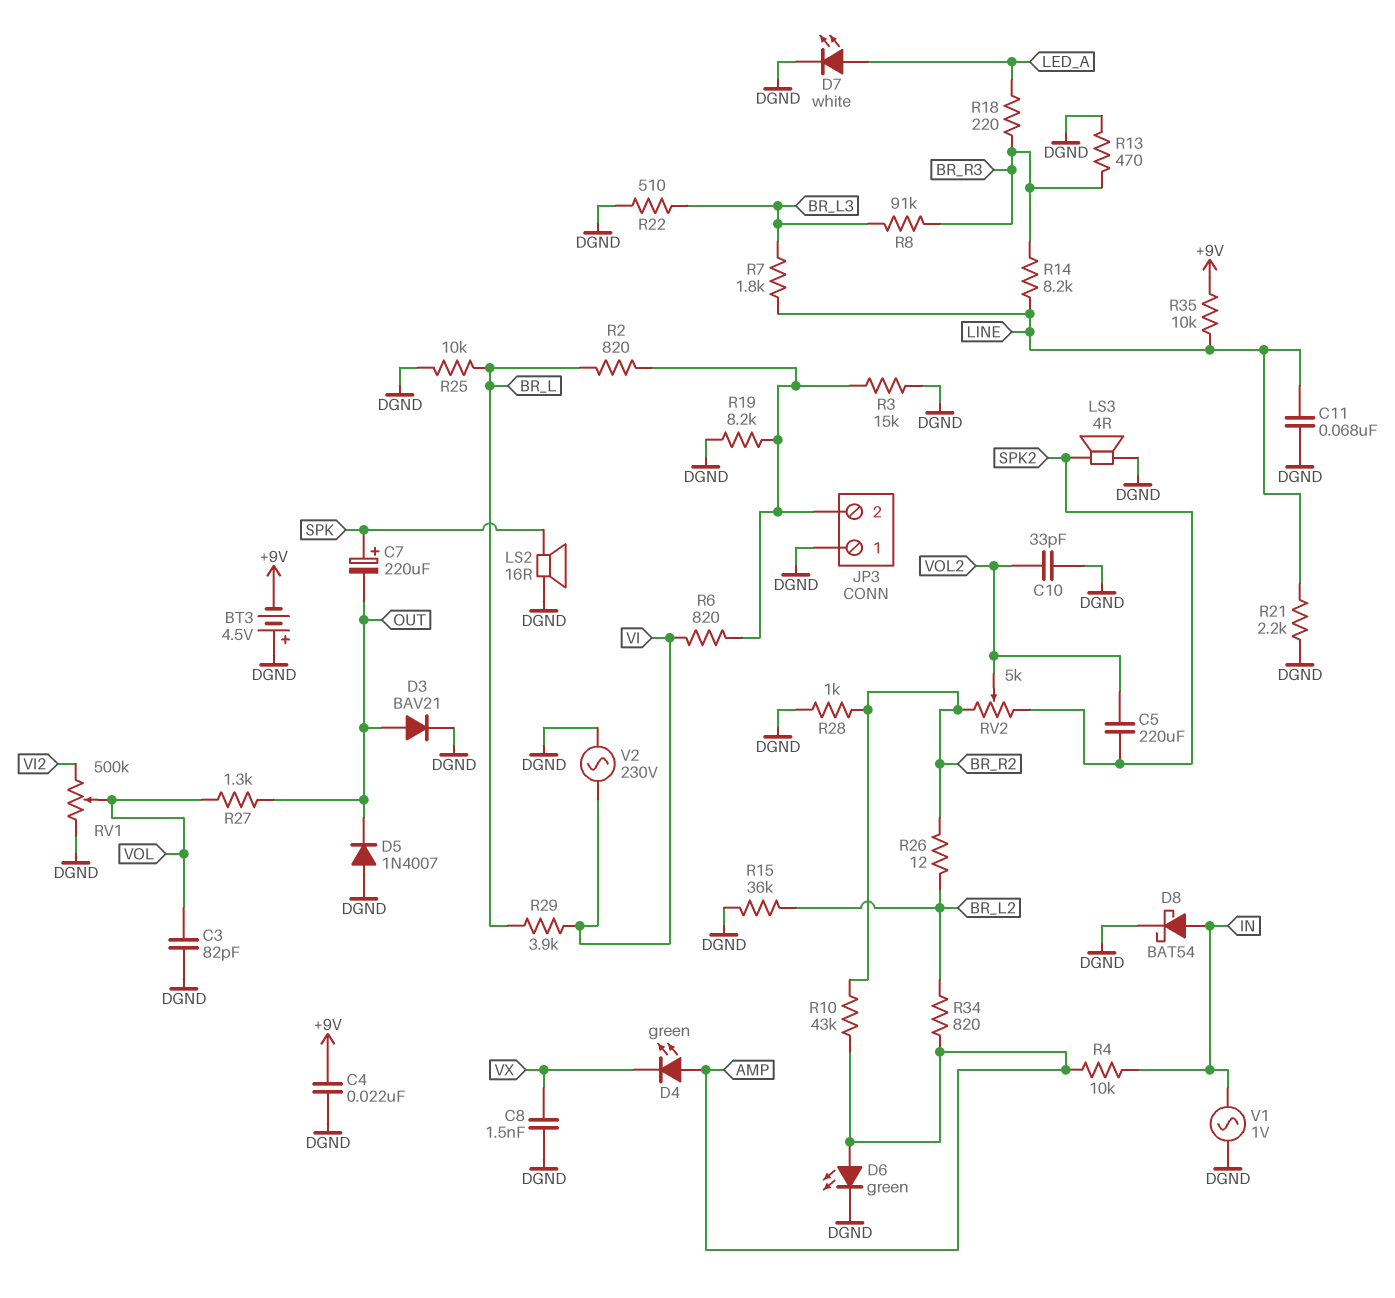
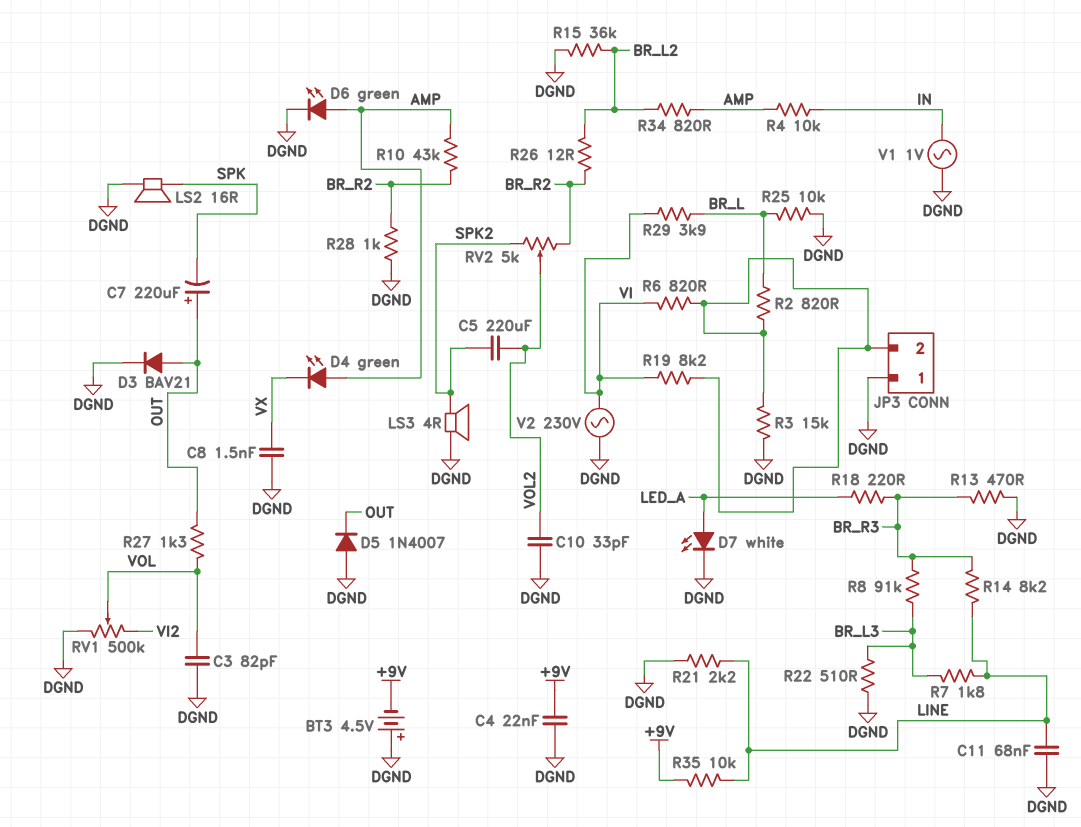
C7: 220uF (plus SPK, minus OUT) -> 220uF (plus OUT, minus SPK)
D8: schottky BAT54 (A IN, K DGND) -> none
R19: 8.2k (DGND, JP3/2) -> 8.2k (JP3/2, VI)

